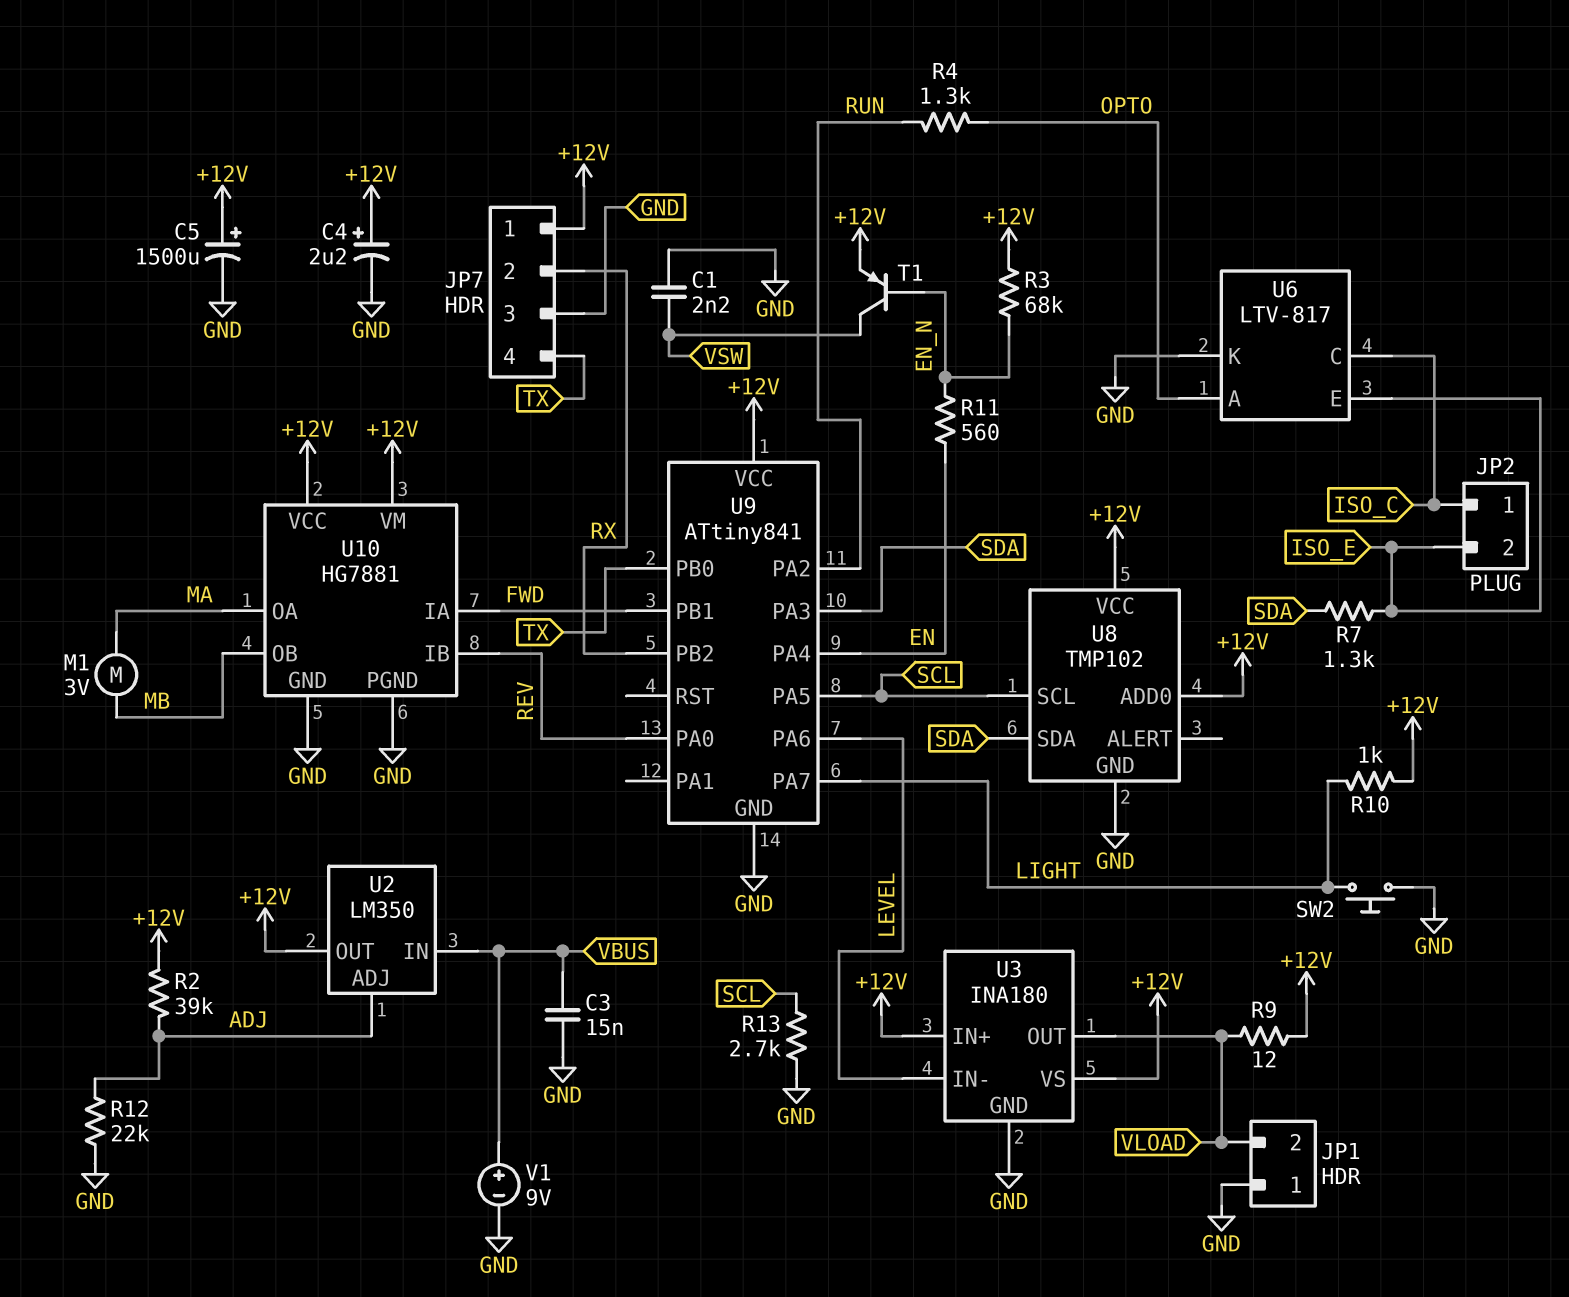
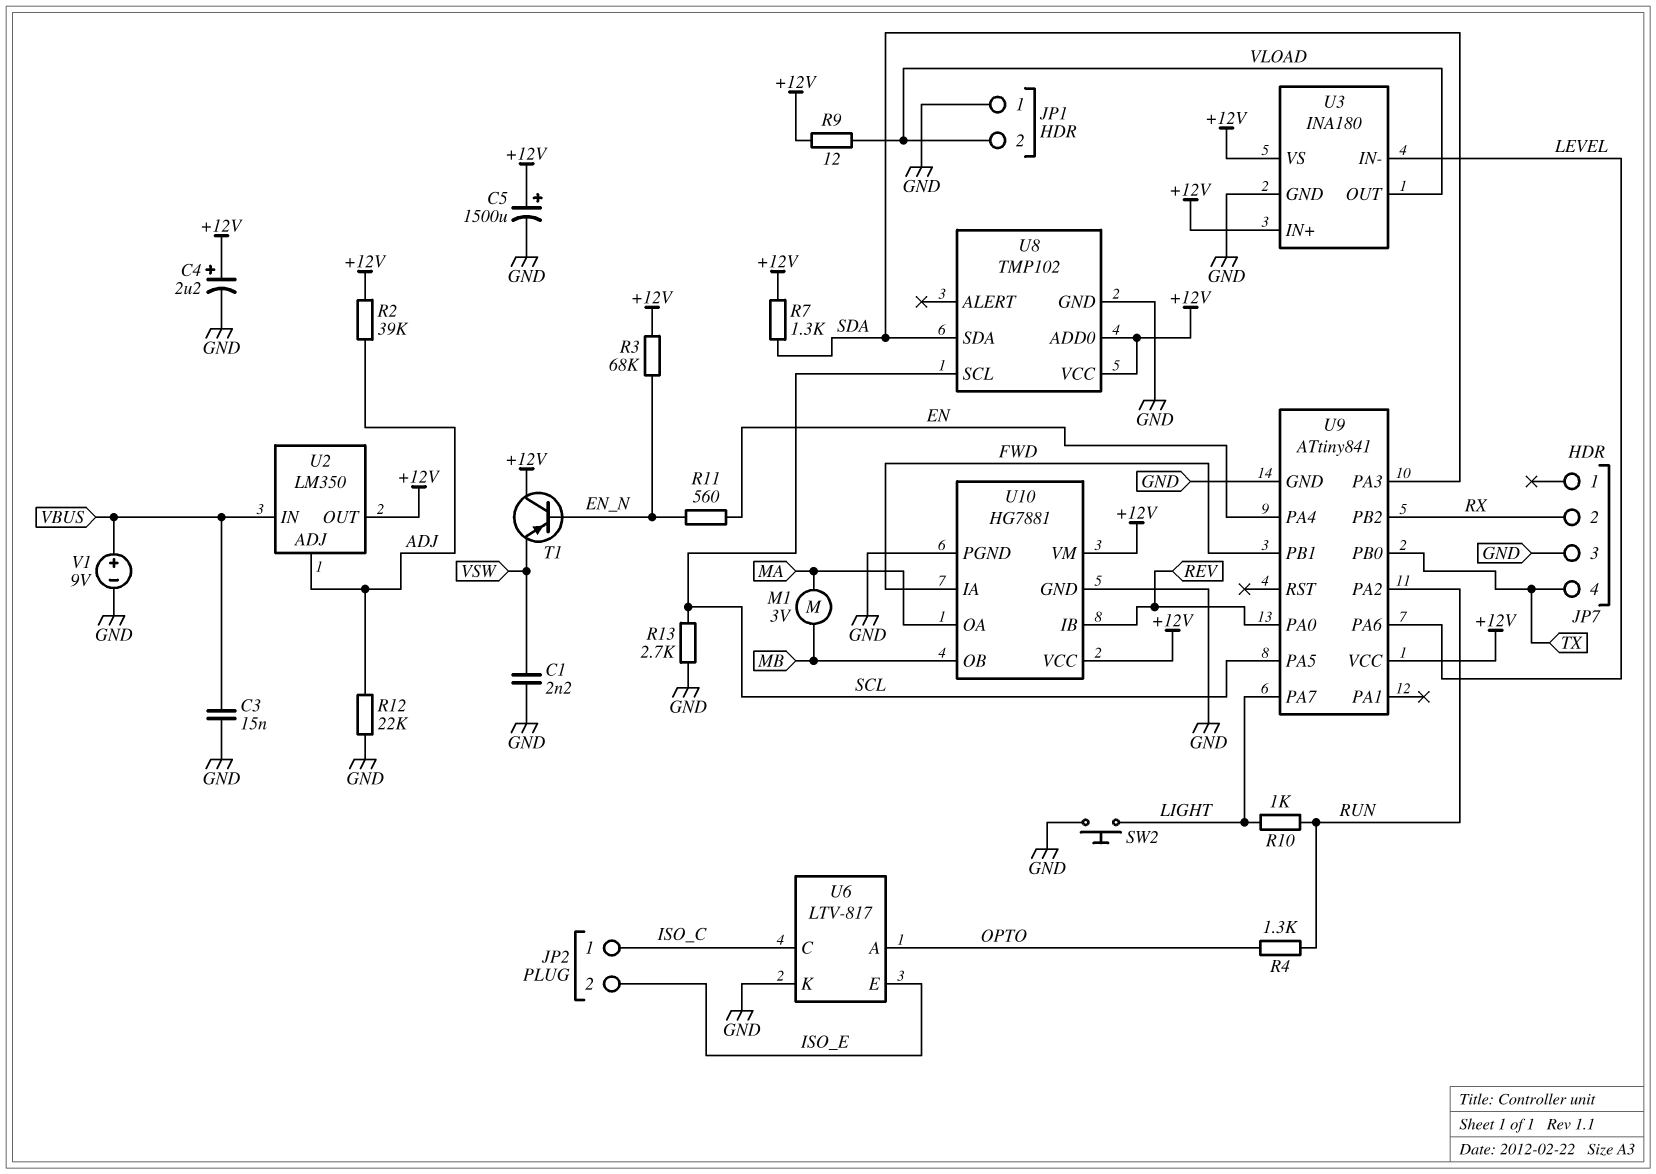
JP7 pin 1: +12V -> none
R7: 1.3k (ISO_E, SDA) -> 1.3k (+12V, SDA)
R10: 1k (+12V, LIGHT) -> 1k (LIGHT, RUN)
T1: PNP (B EN_N, C VSW, E +12V) -> PNP (B EN_N, C +12V, E VSW)

